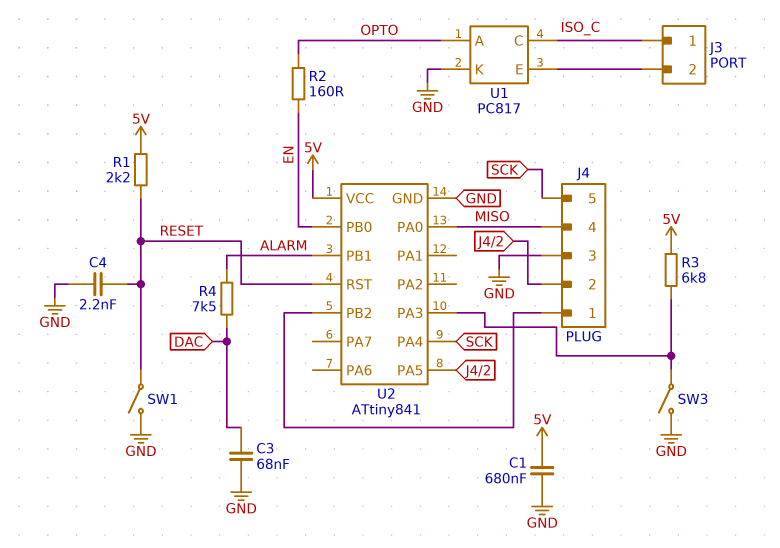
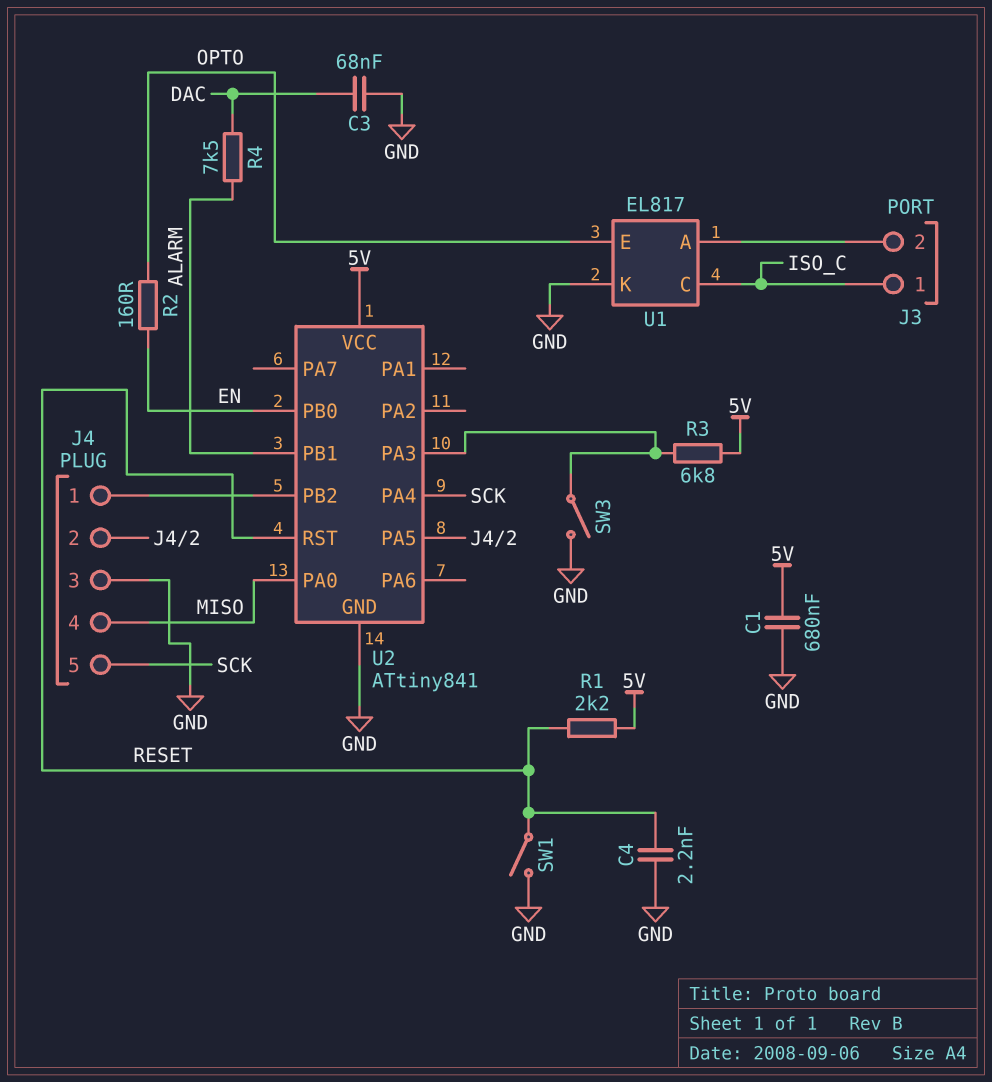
U1: PC817 -> EL817
U1 pin A: OPTO -> J3/2
U1 pin E: J3/2 -> OPTO

